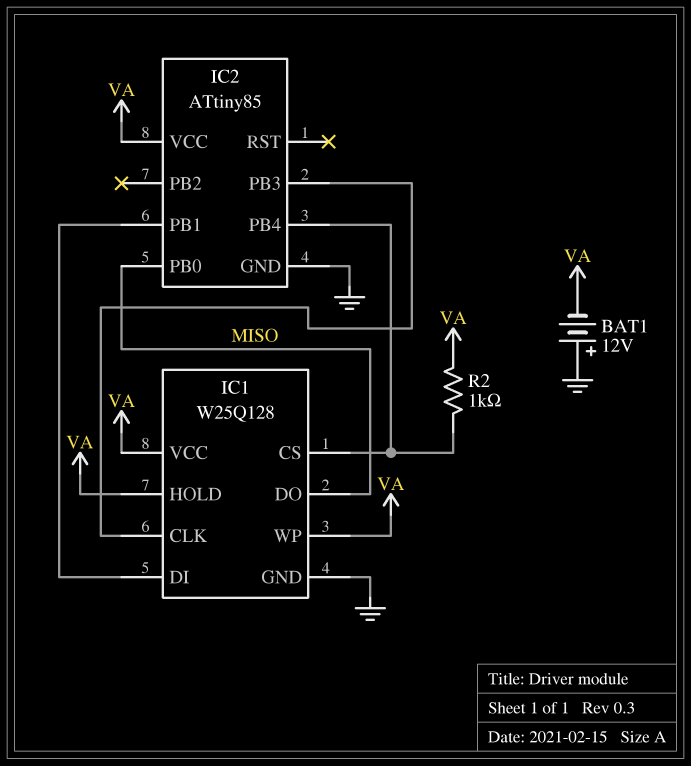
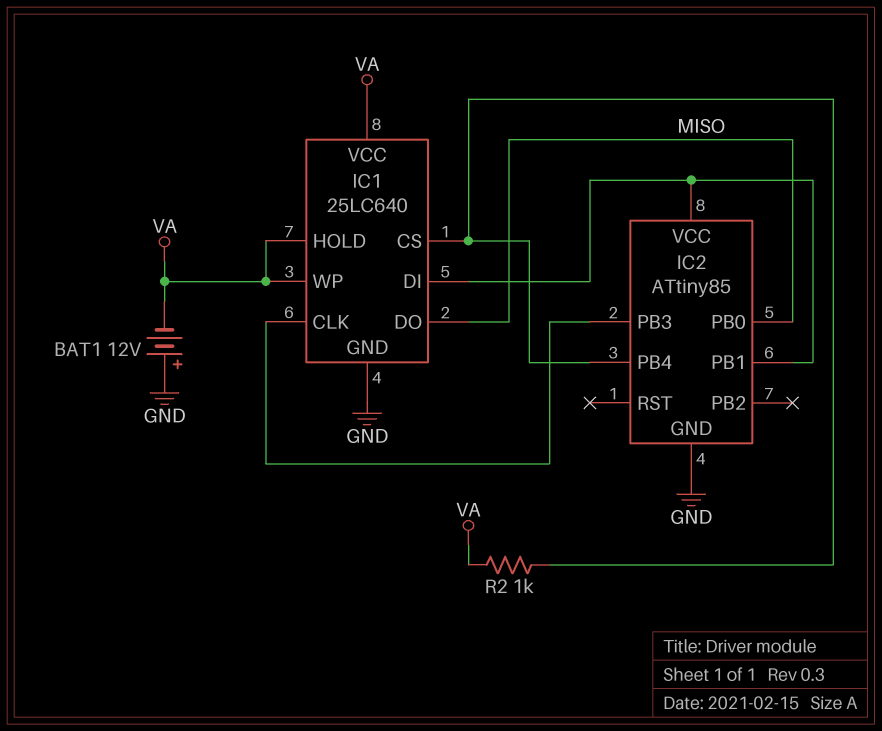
IC1: W25Q128 -> 25LC640
IC2 pin VCC: VA -> IC1/DI

